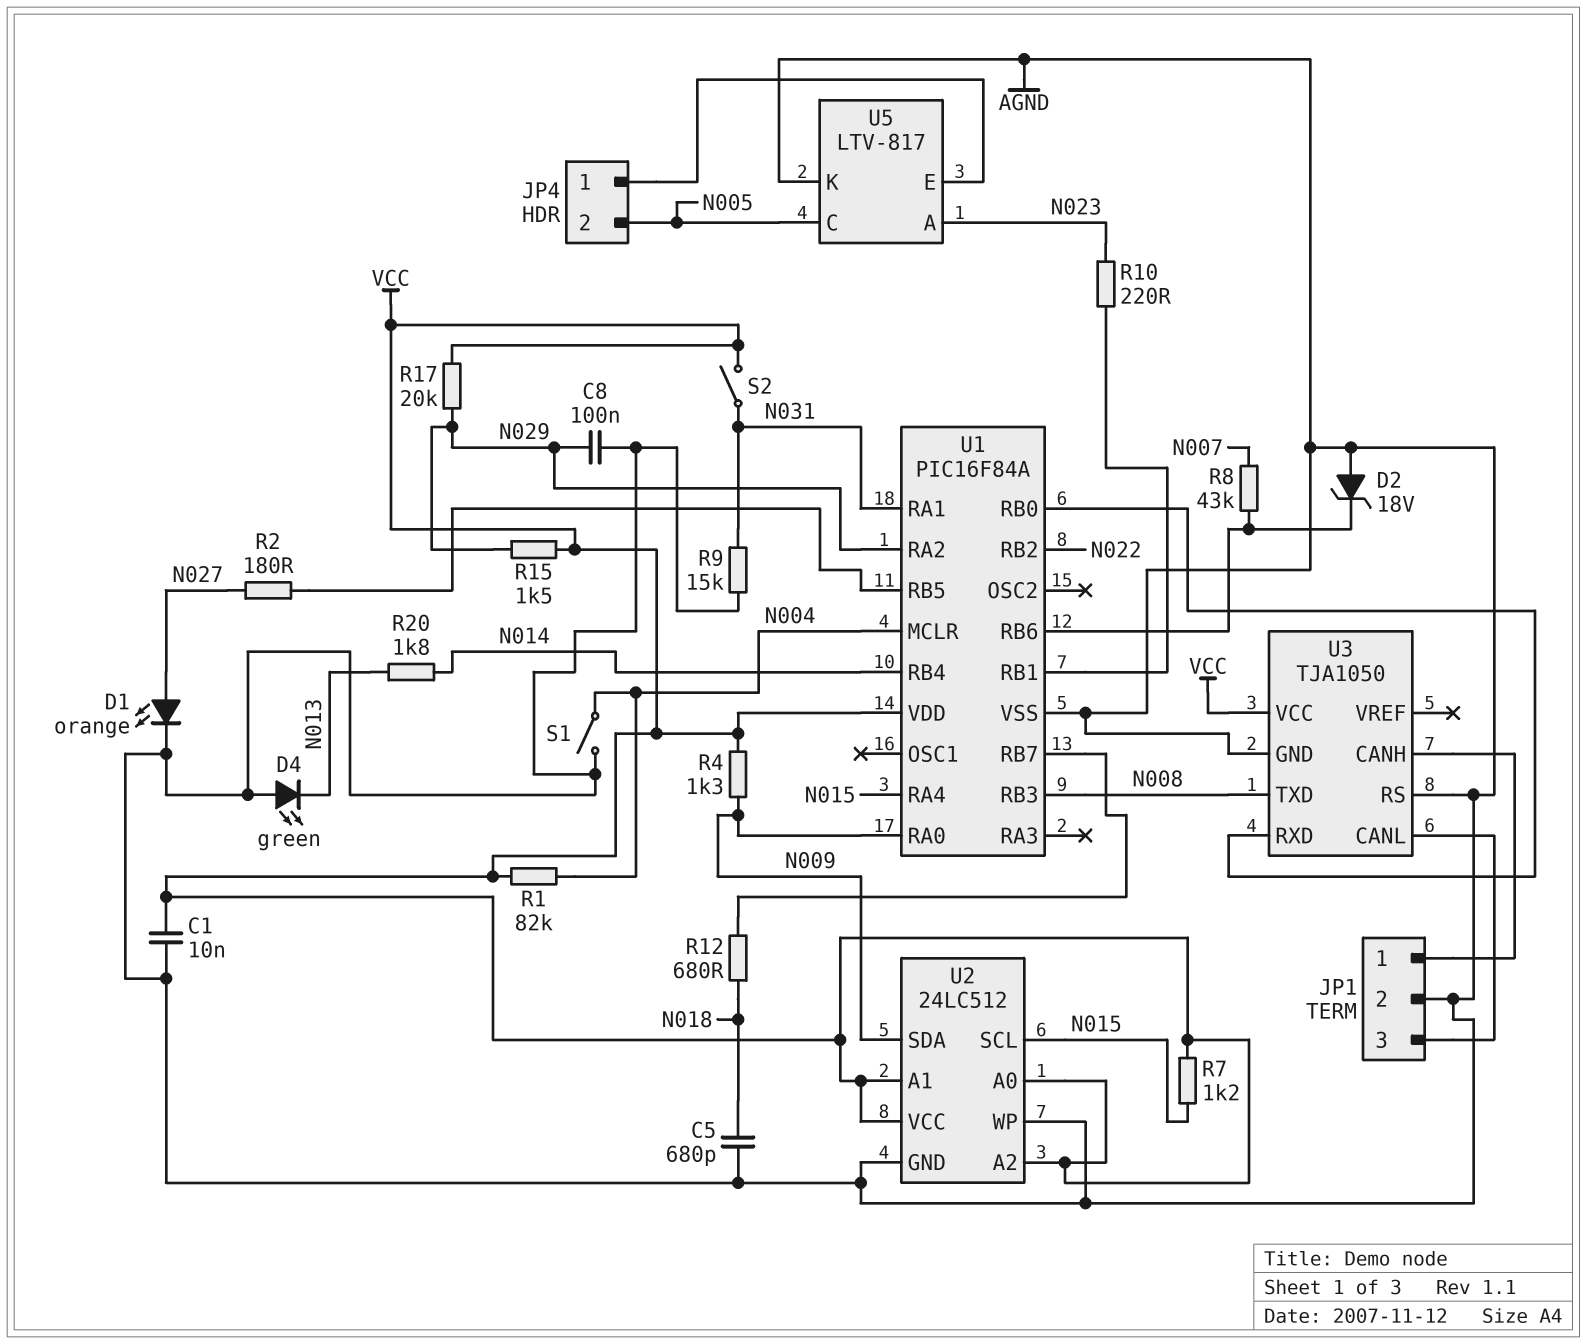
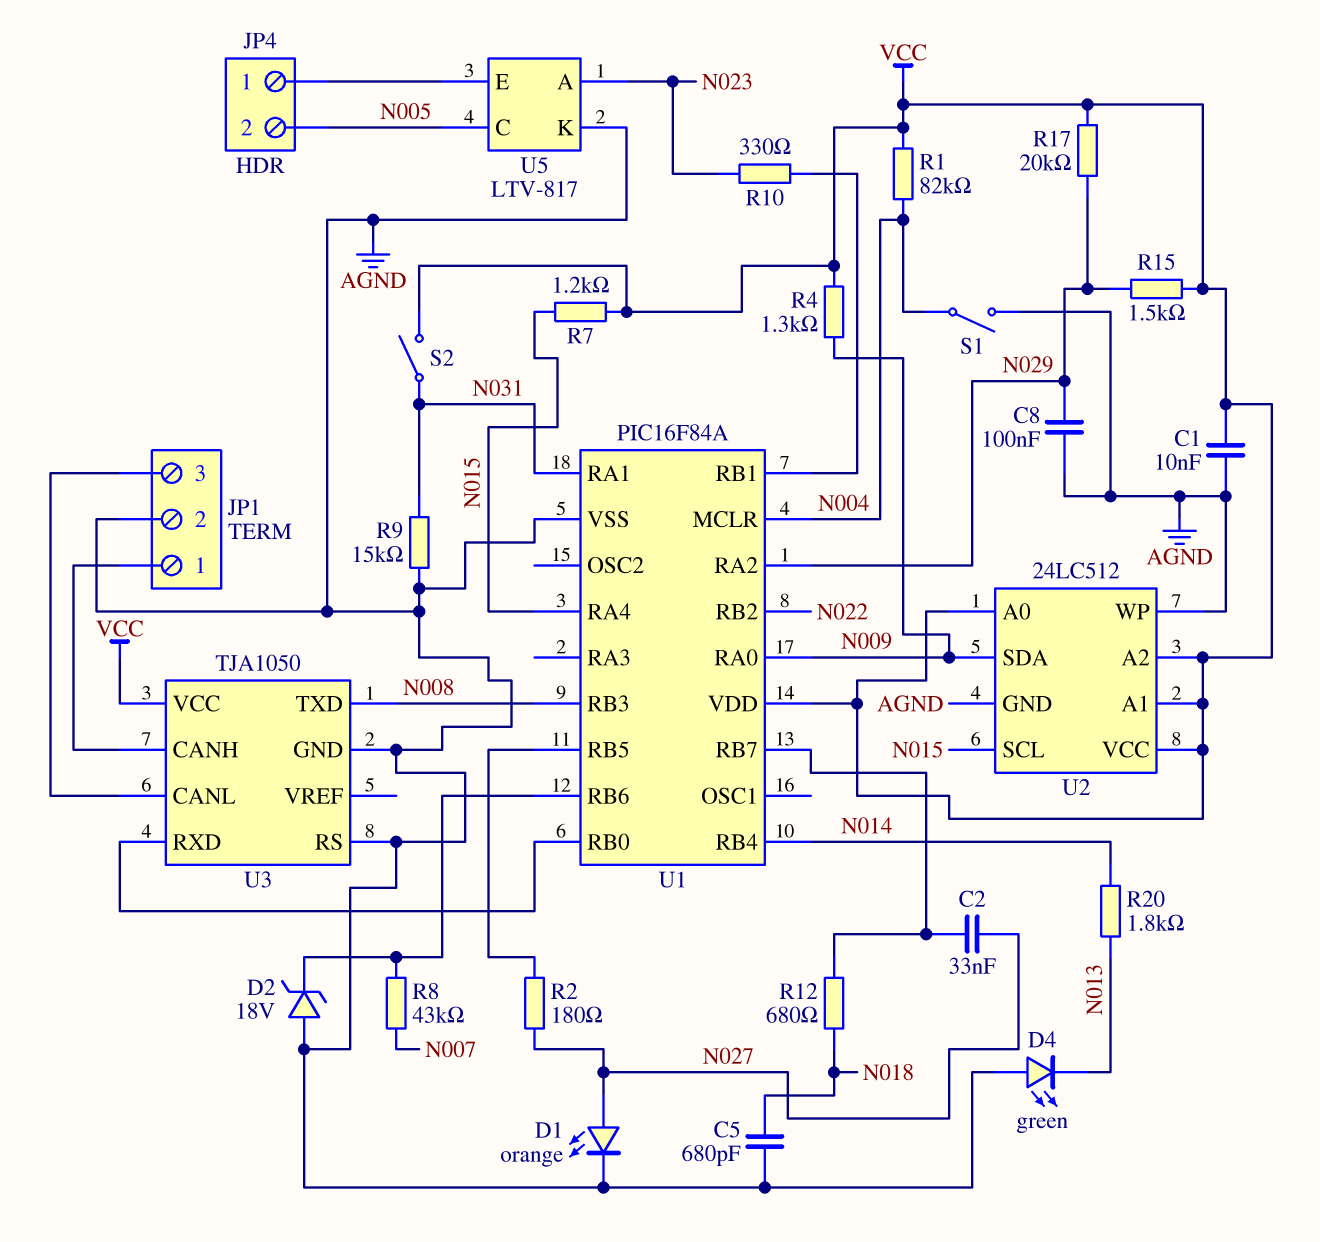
C2: none -> 33nF (N027, U1/RB7)
R10: 220 (N023, U1/RB1) -> 330 (N023, U1/RB1)

